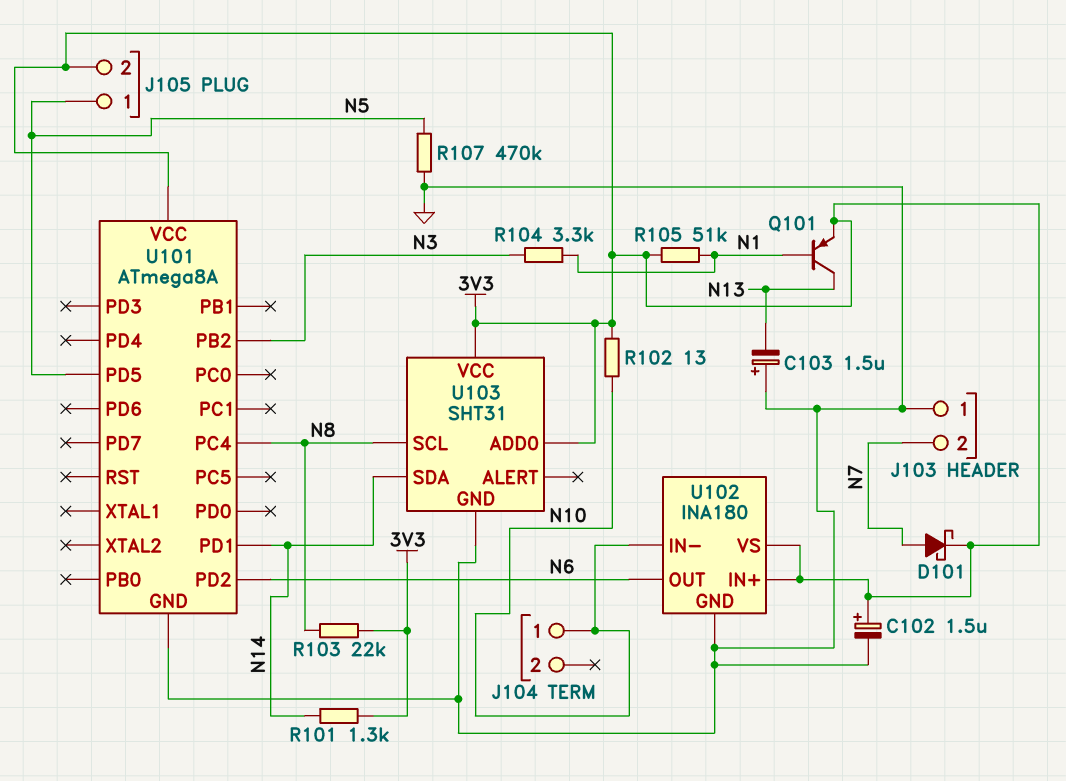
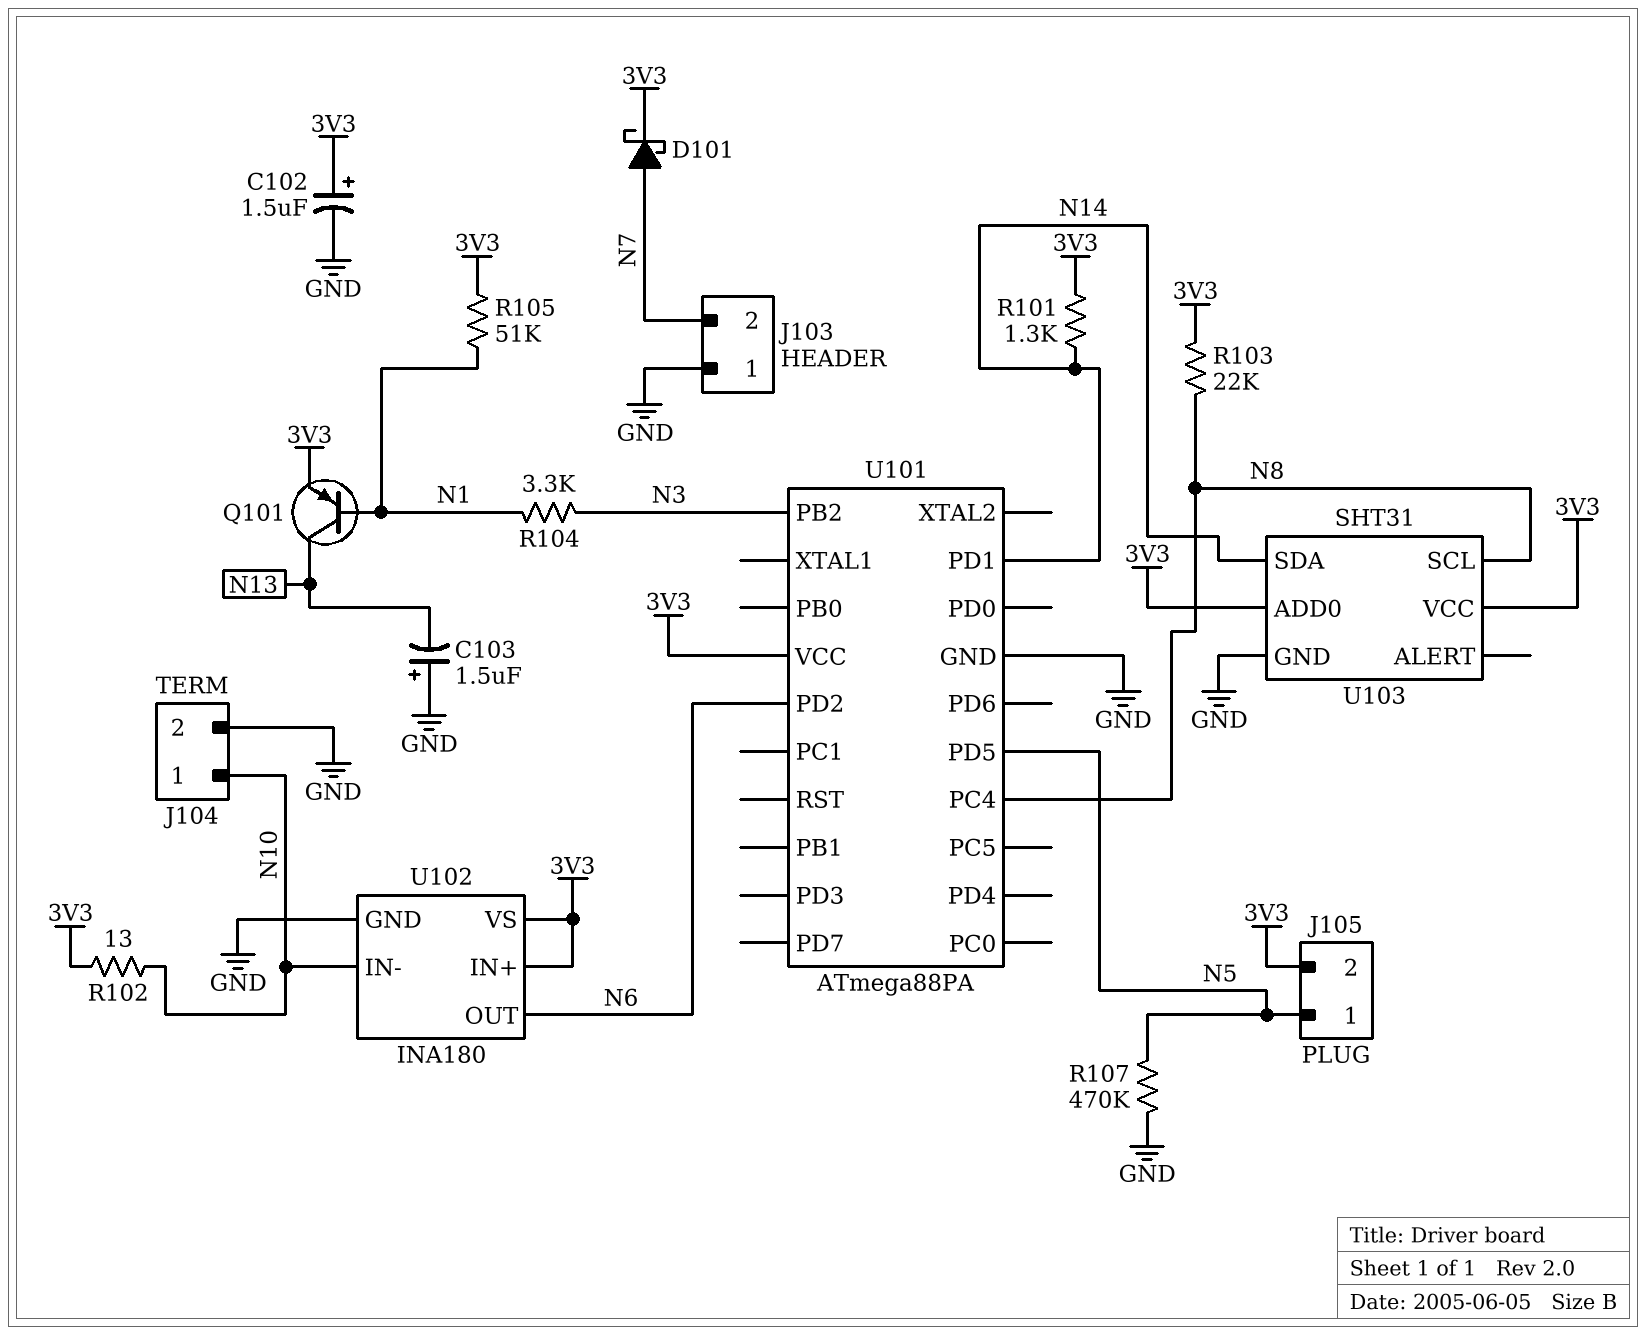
J104 pin 2: none -> GND
U101: ATmega8A -> ATmega88PA

